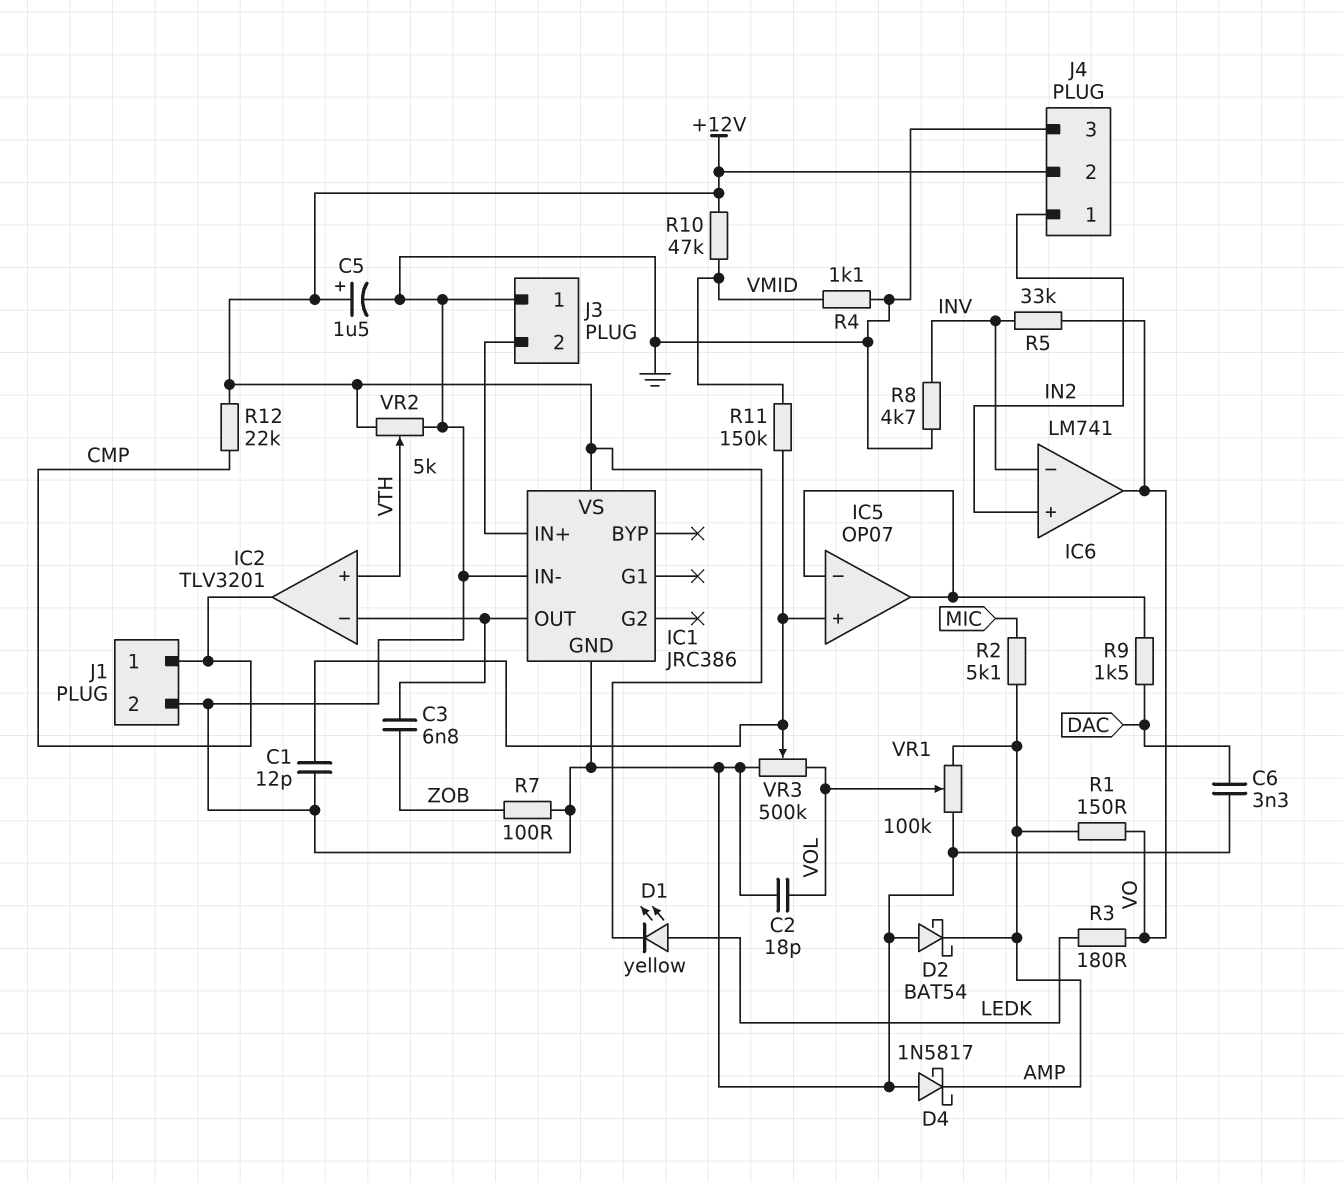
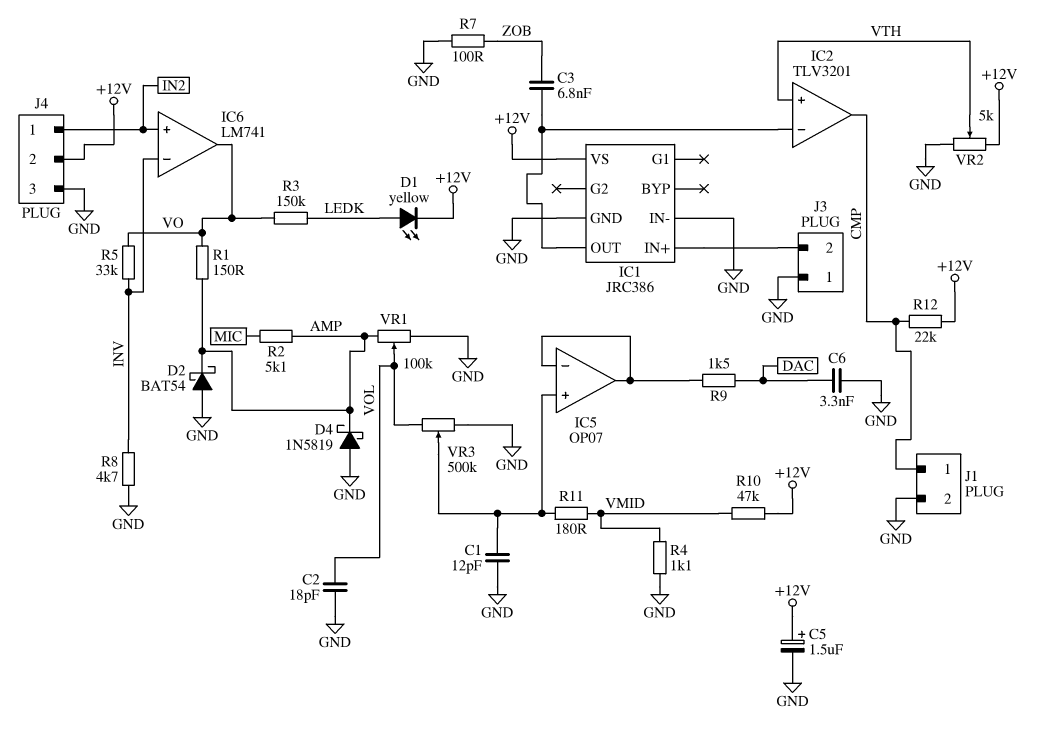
D4: schottky 1N5817 (A GND, K AMP) -> schottky 1N5819 (A GND, K AMP)
R3: 180 (LEDK, VO) -> 150k (LEDK, VO)
R11: 150k (IC5/in+, VMID) -> 180 (IC5/in+, VMID)

